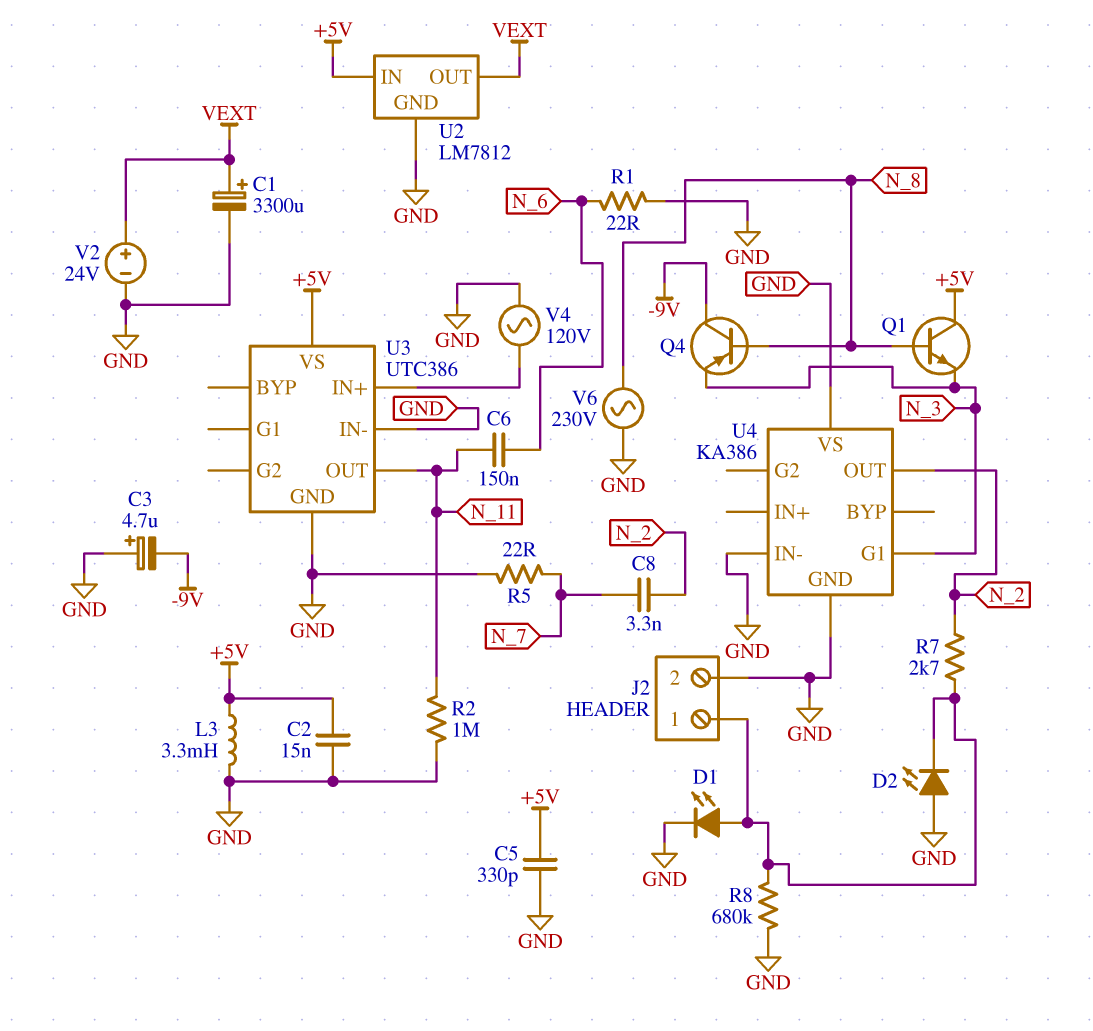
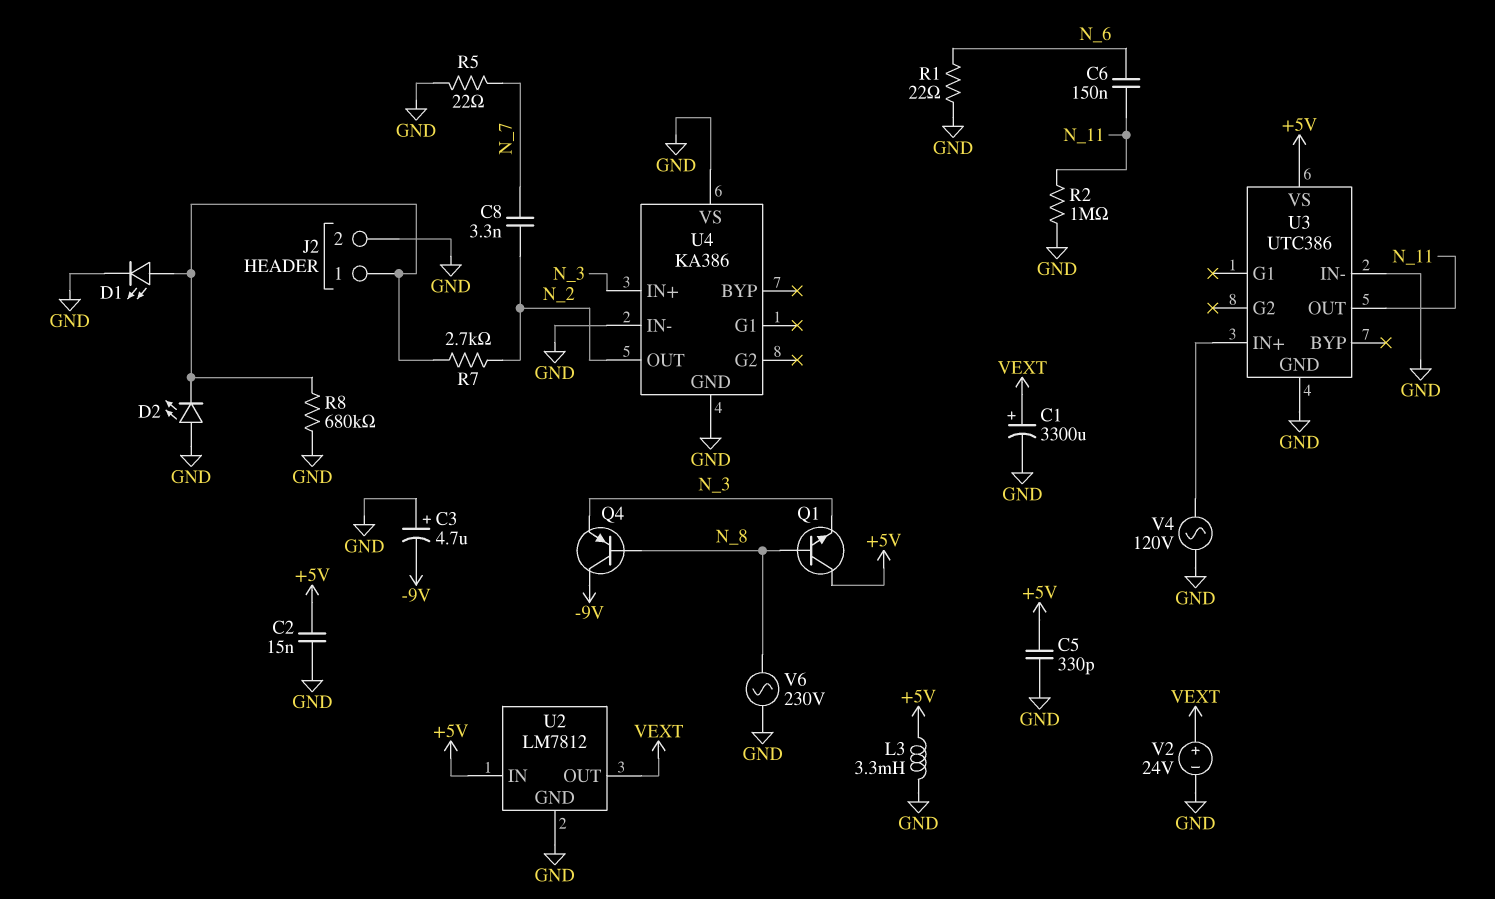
U4 pin G1: N_3 -> none
U4 pin IN+: none -> N_3

